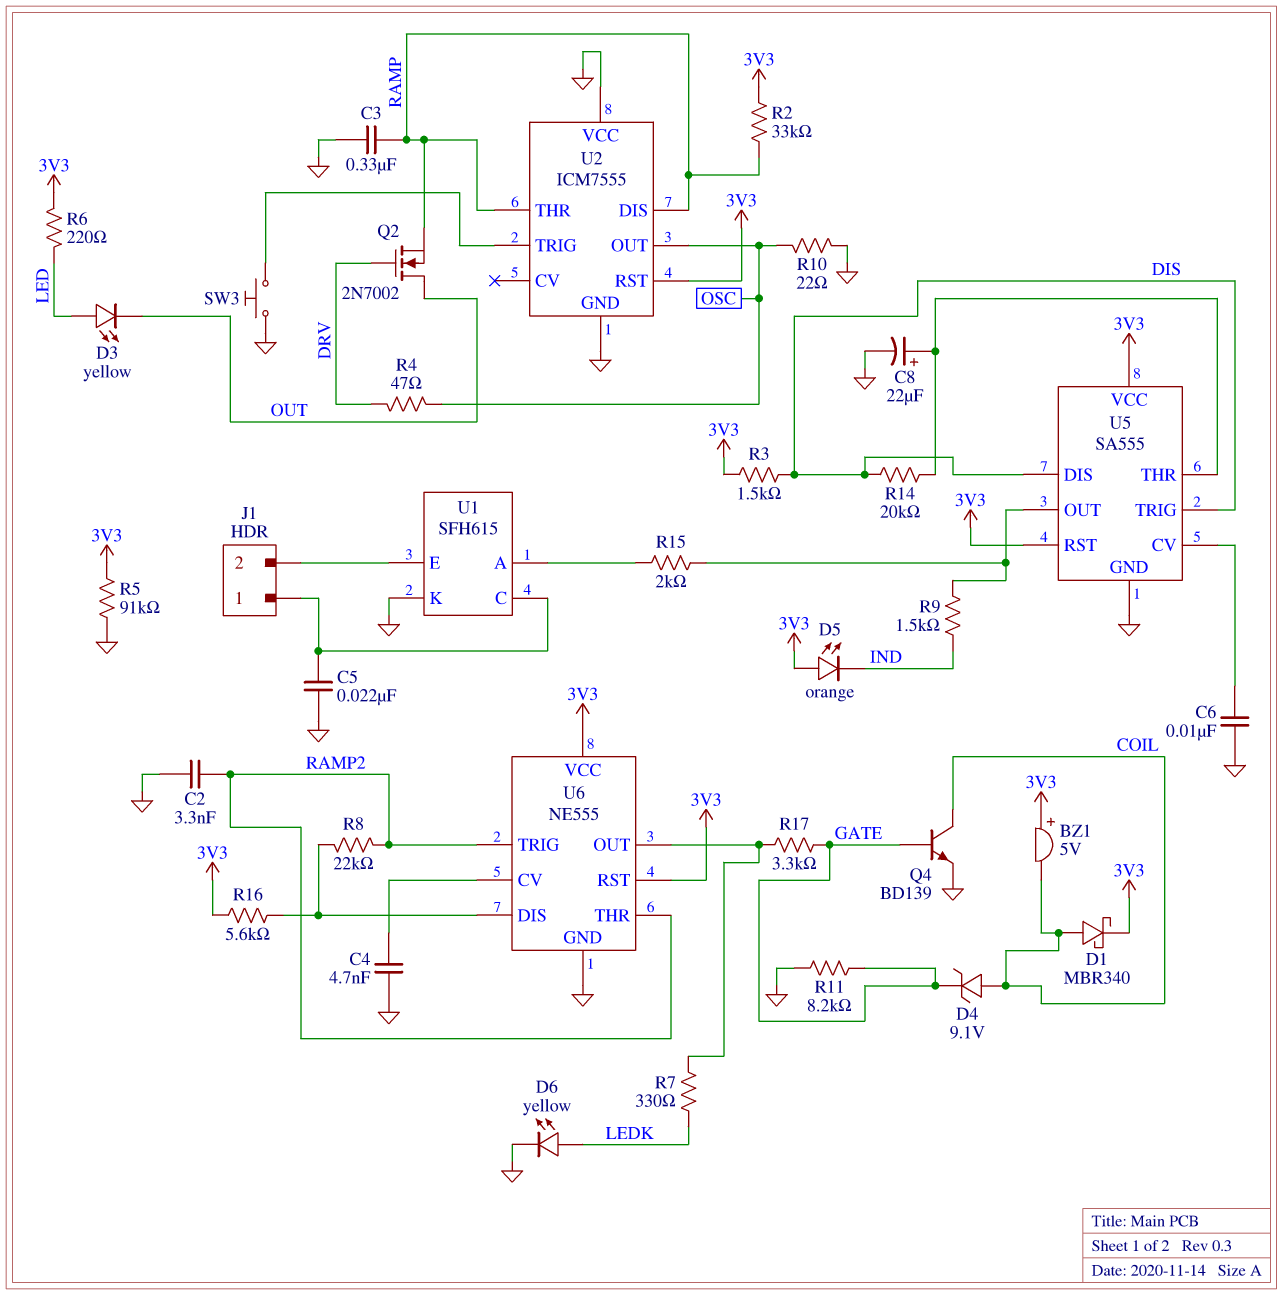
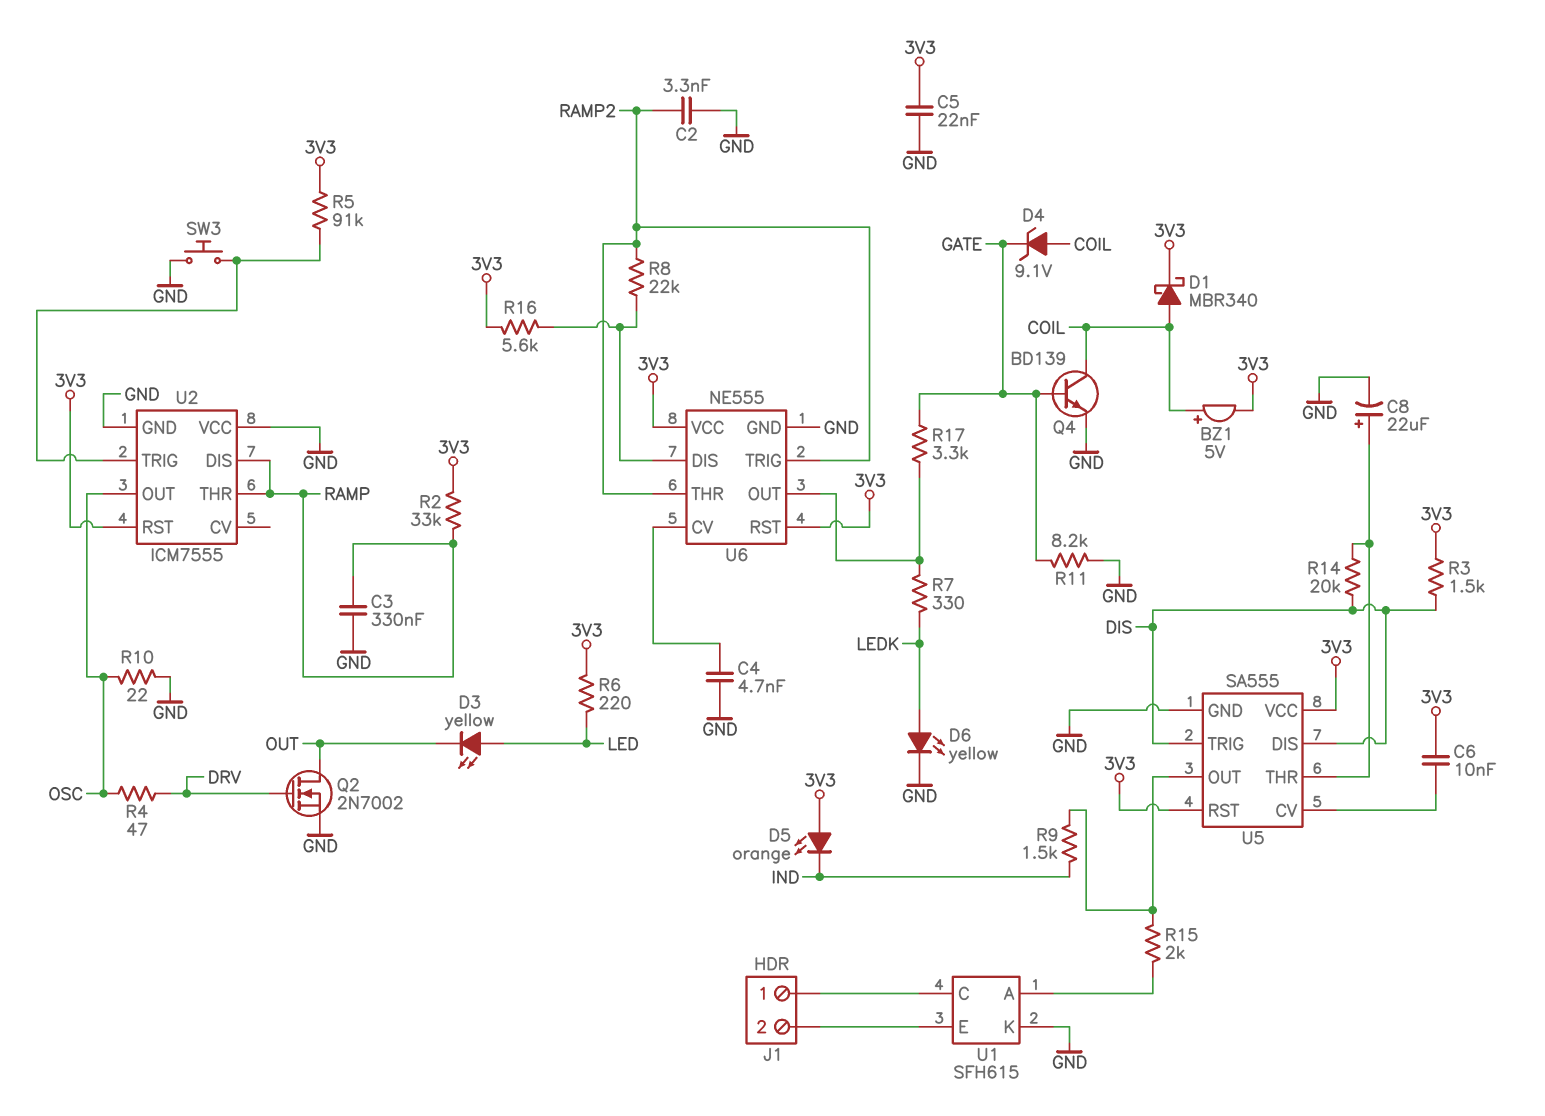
BZ1: buzzer 5V (plus 3V3, minus COIL) -> buzzer 5V (plus COIL, minus 3V3)
C5: 22nF (GND, J1/1) -> 22nF (3V3, GND)
C6: 10nF (GND, U5/CV) -> 10nF (3V3, U5/CV)
Q2: NMOS 2N7002 (G DRV, D OUT, S RAMP) -> NMOS 2N7002 (G DRV, D OUT, S GND)
R5: 91k (3V3, GND) -> 91k (3V3, U2/TRIG)

